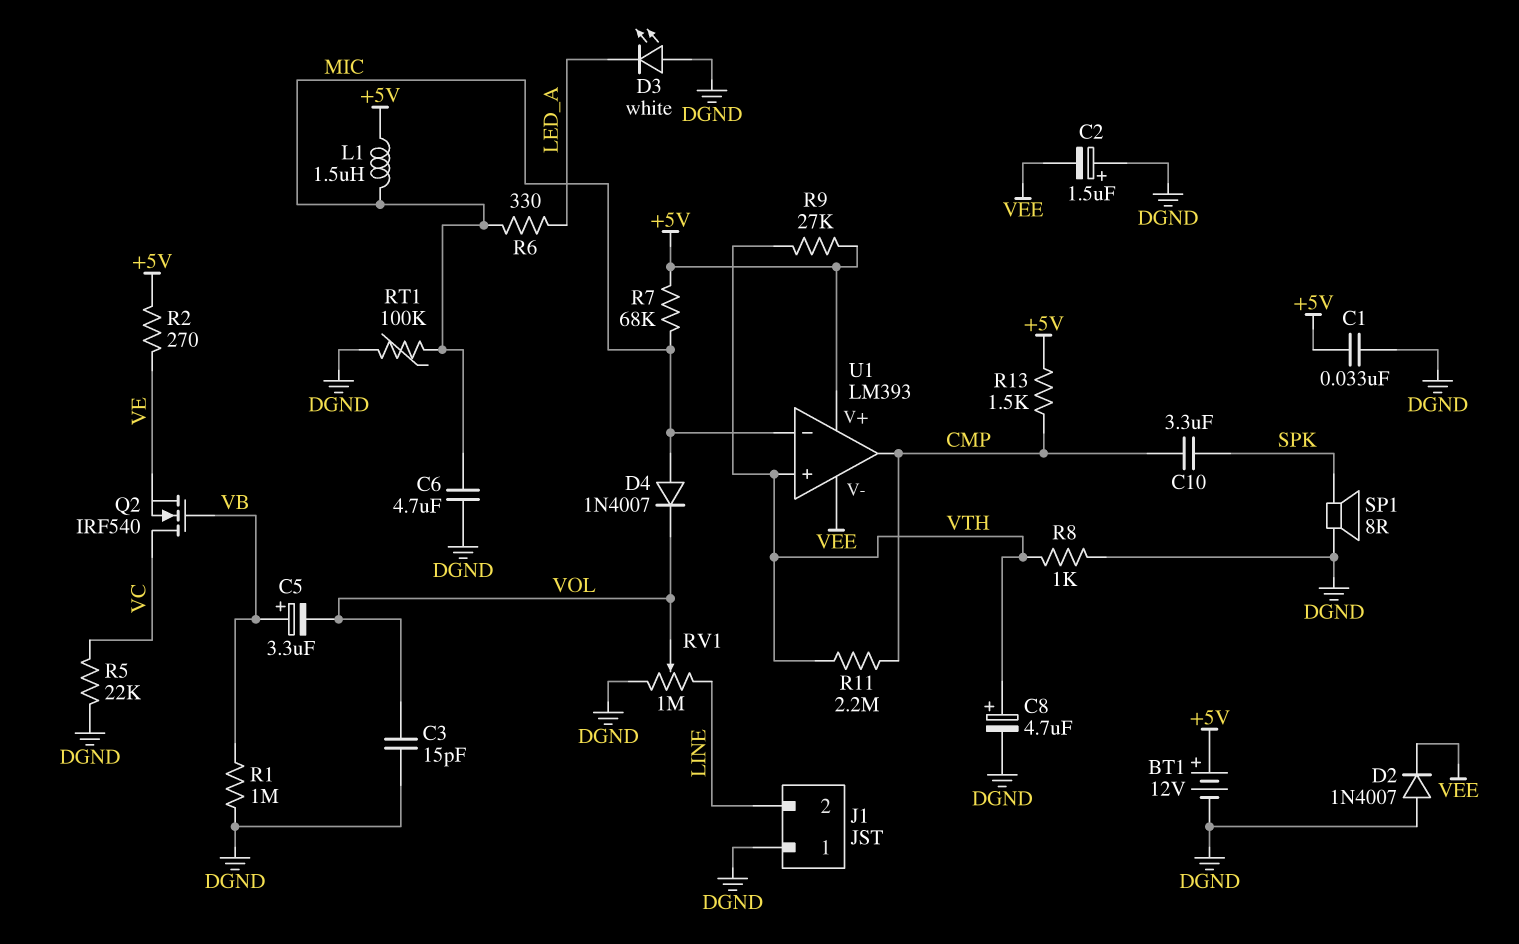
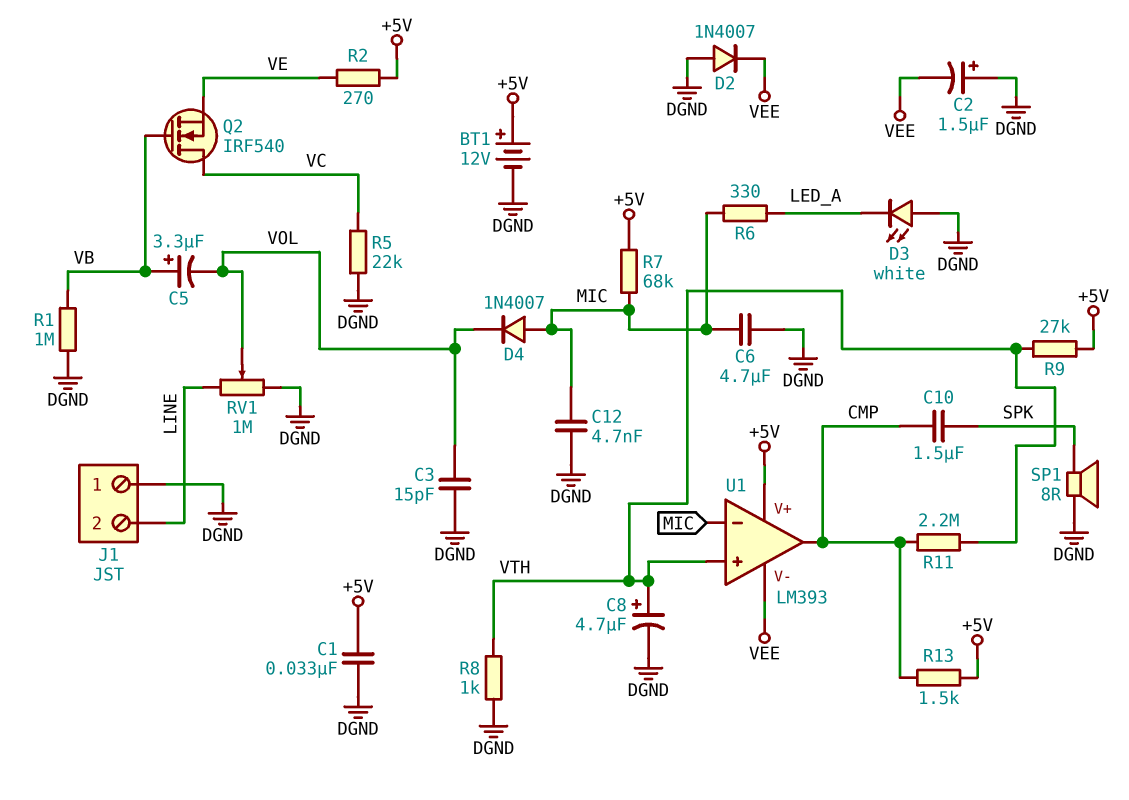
C10: 3.3uF (CMP, SPK) -> 1.5uF (CMP, SPK)
C12: none -> 4.7nF (DGND, MIC)
L1: 1.5uH (+5V, MIC) -> none
RT1: 100k (DGND, MIC) -> none

